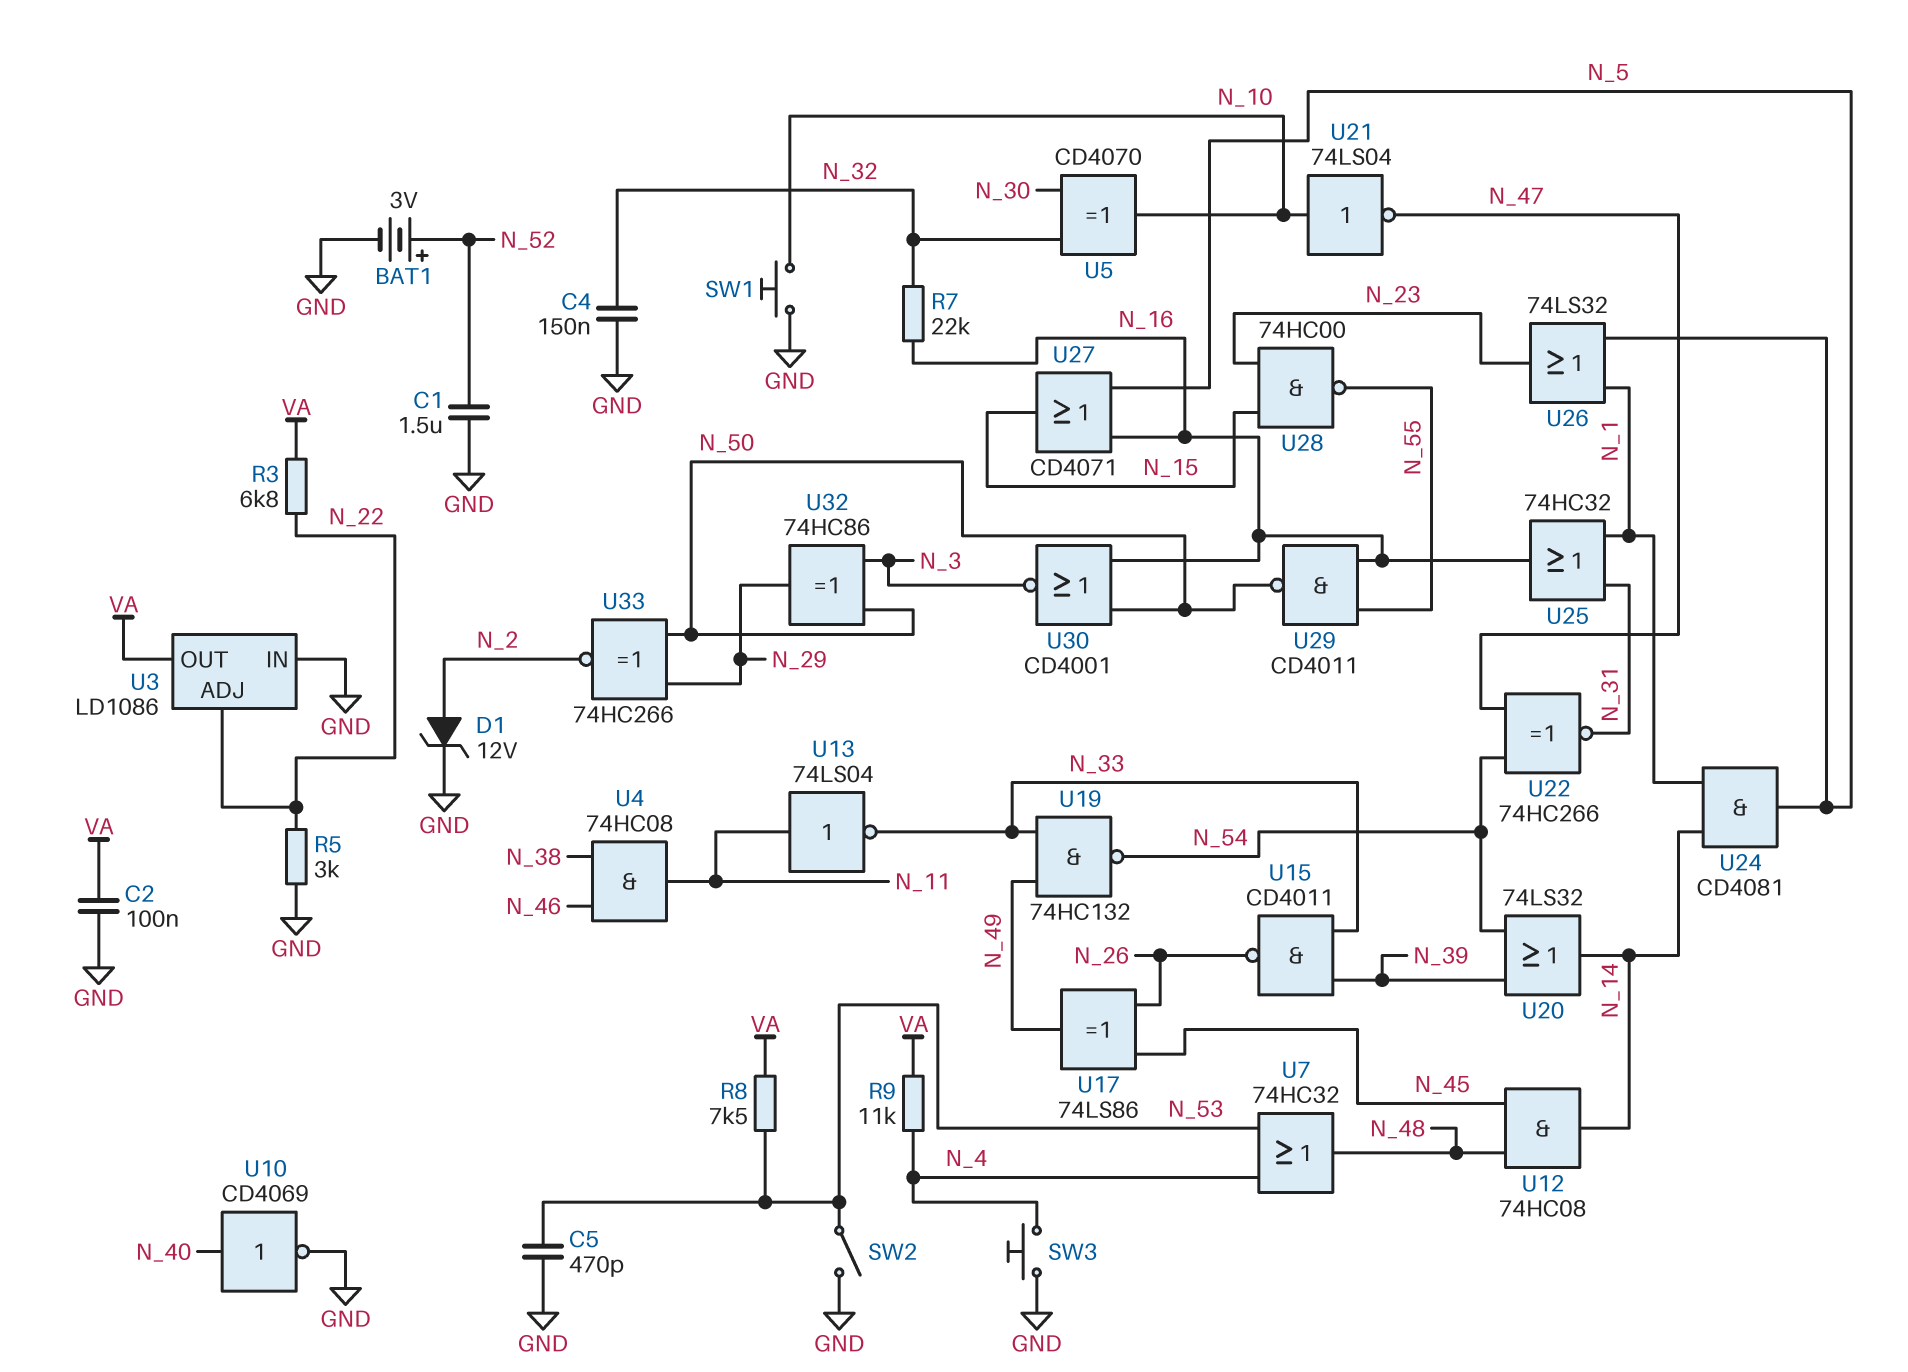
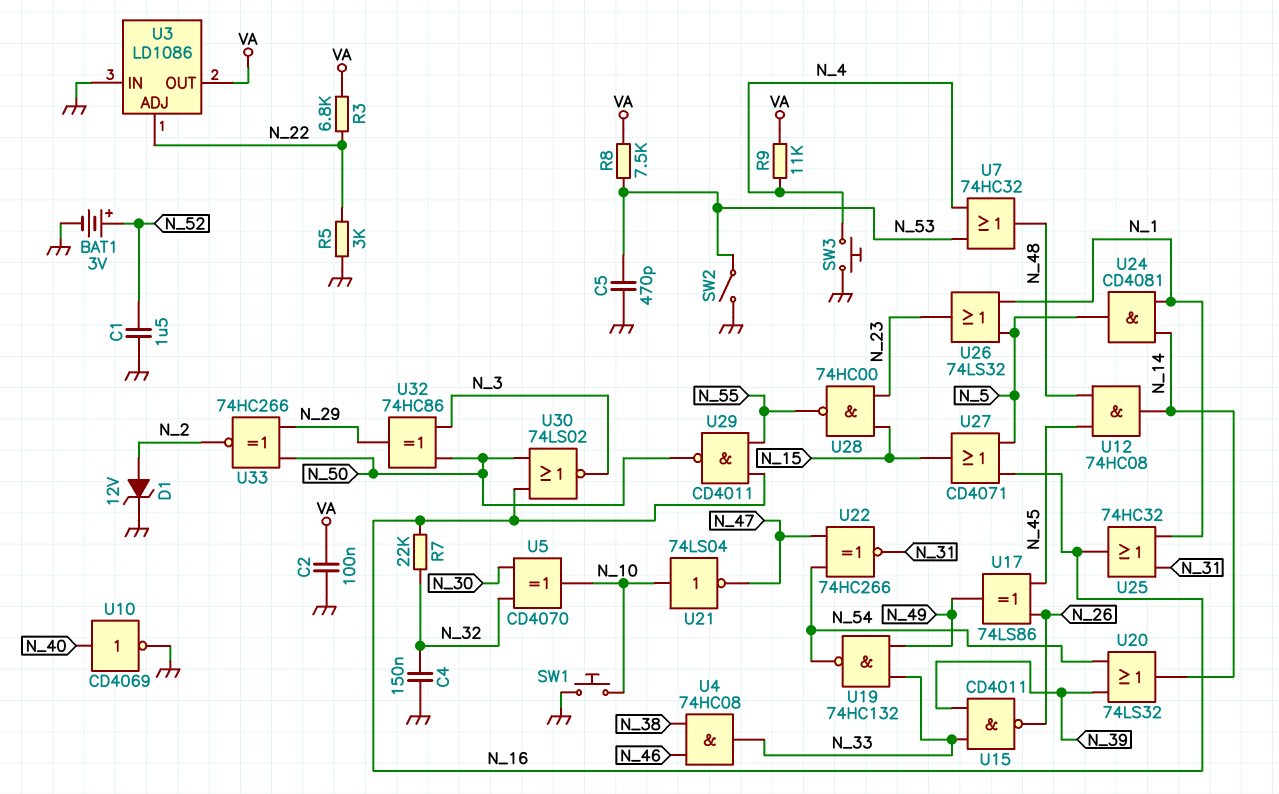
U4: AND 74HC08 (in N_38, in N_46, out N_11) -> AND 74HC08 (in N_38, in N_46, out N_33)
U13: NOT 74LS04 (in N_11, out N_33) -> none
U30: NOR CD4001 (in N_16, in N_50, out N_3) -> NOR 74LS02 (in N_16, in N_50, out N_3)

